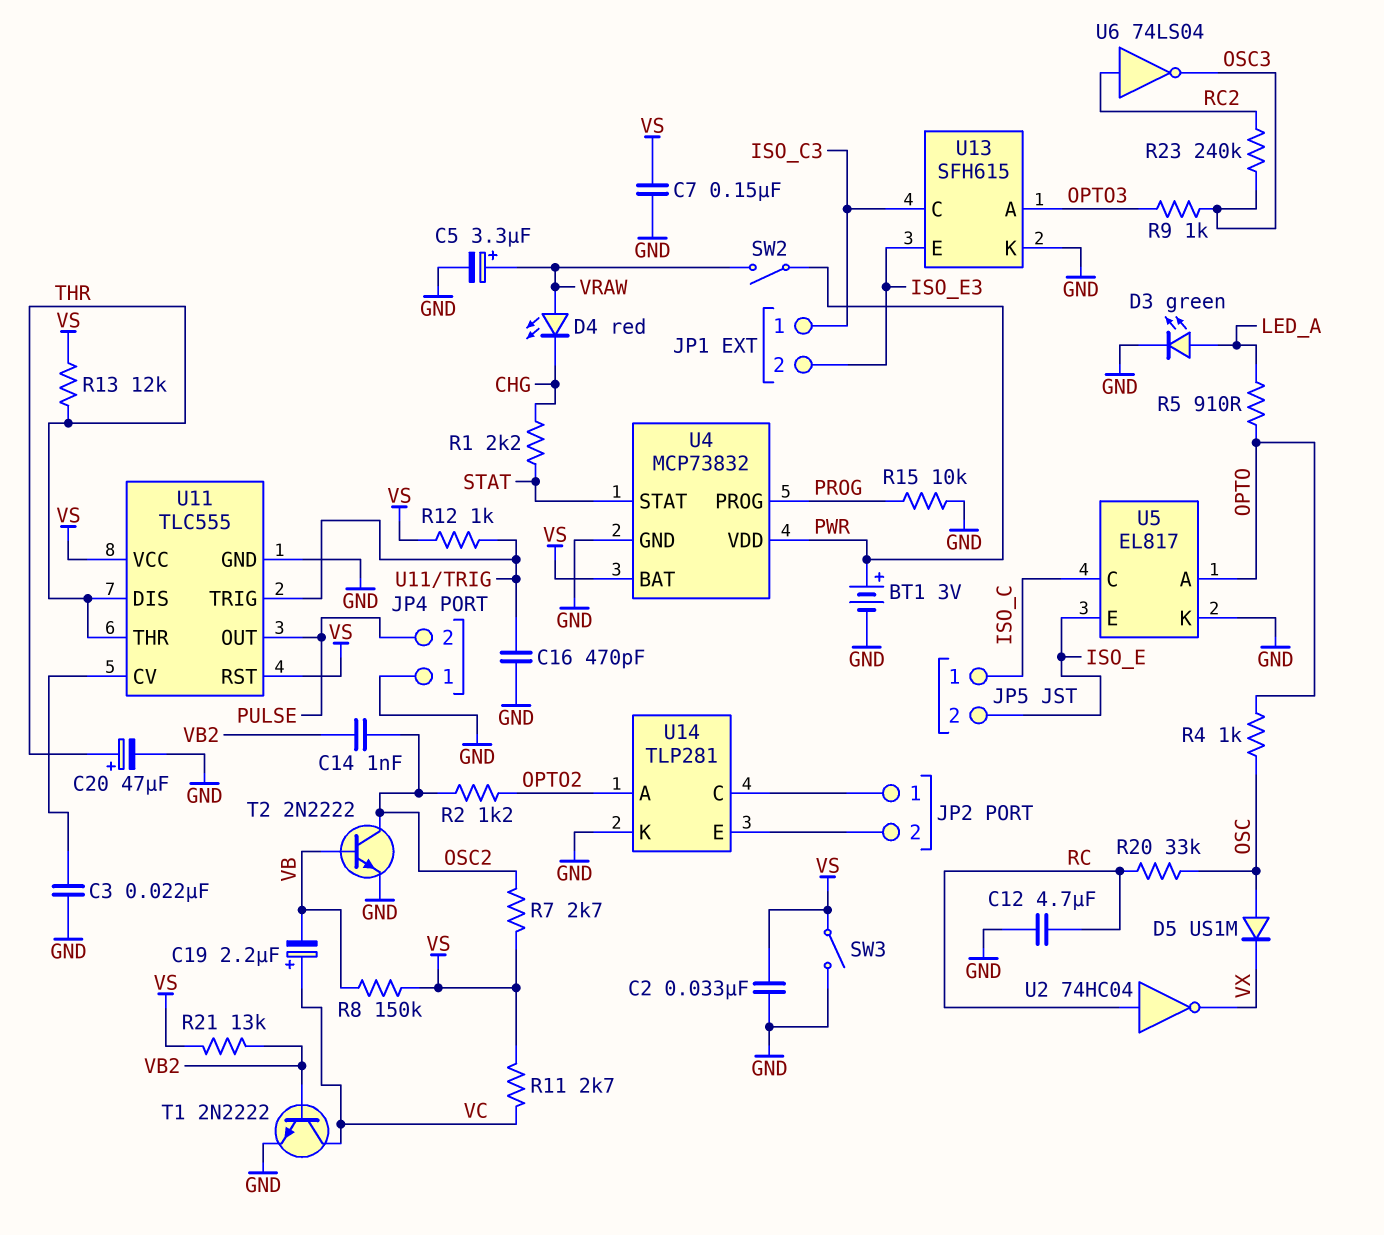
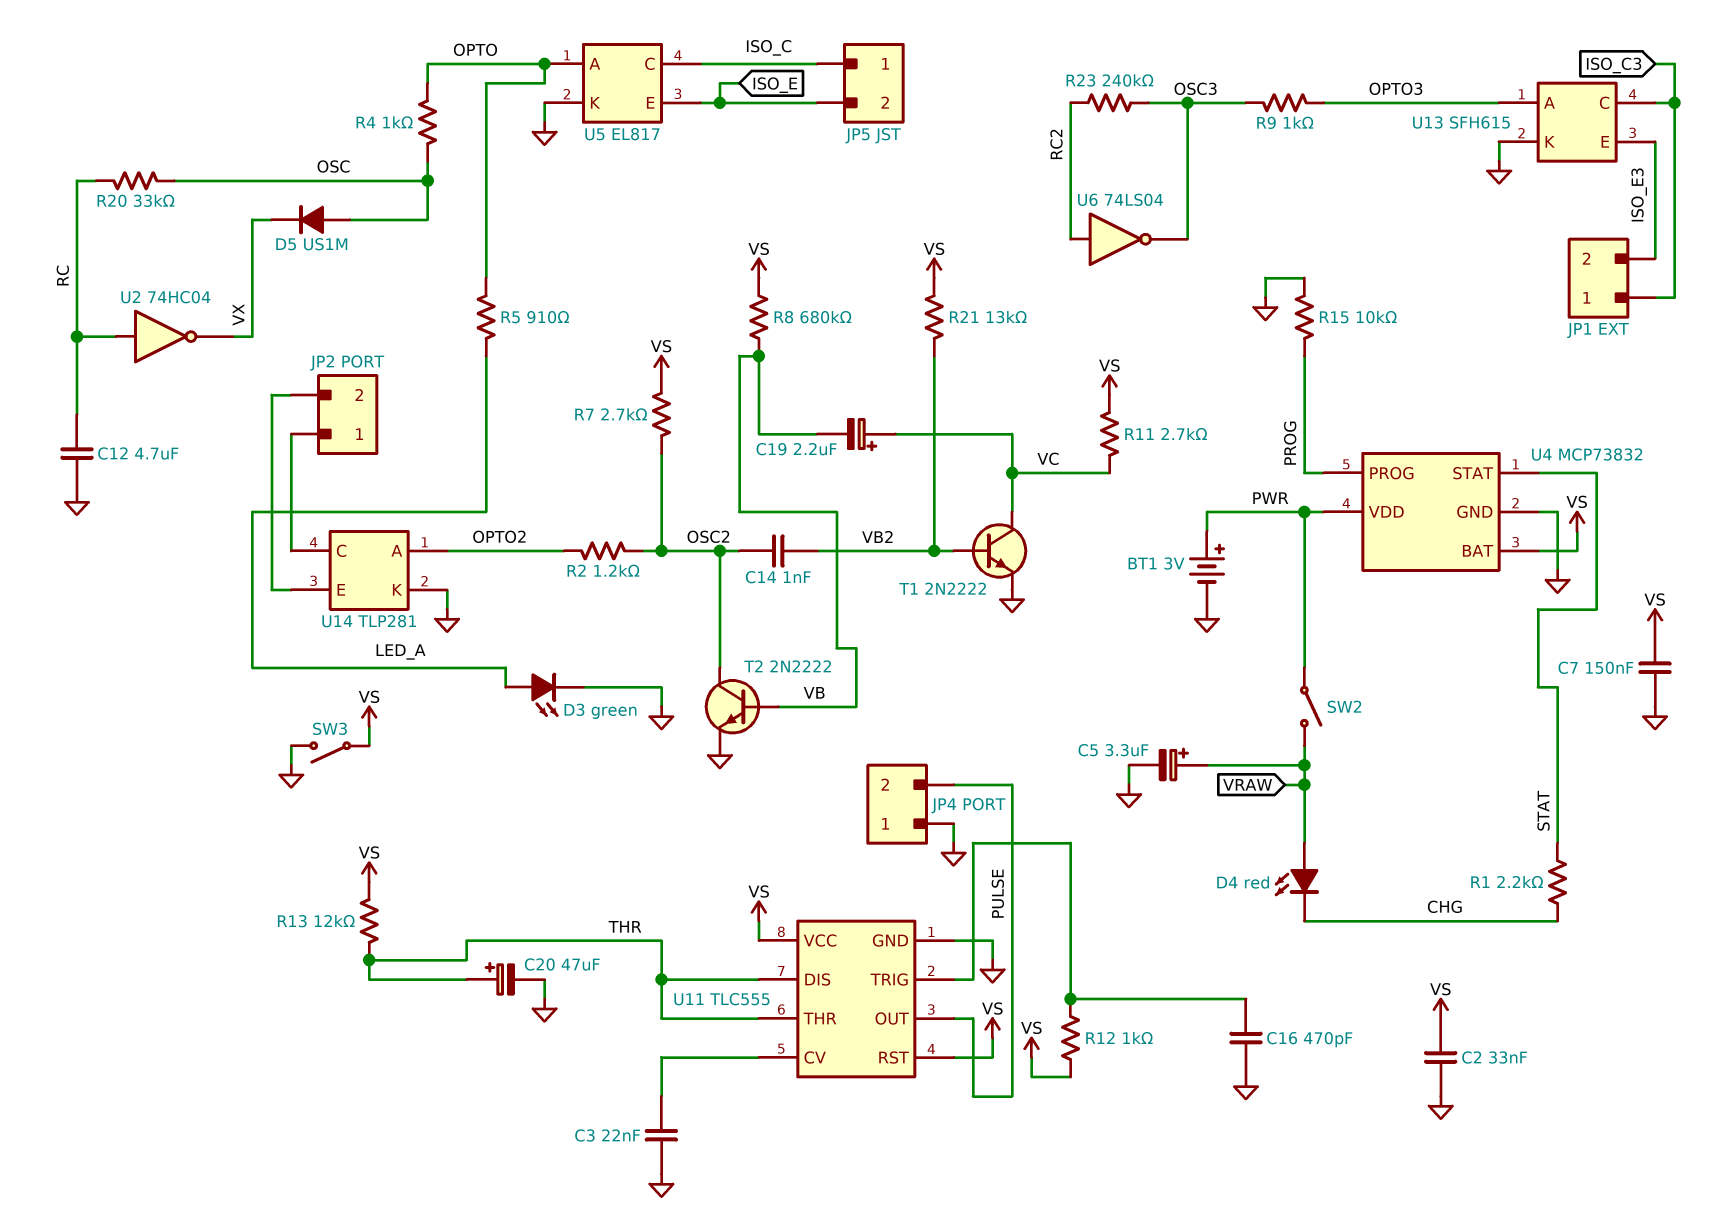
R8: 150k (VB, VS) -> 680k (VB, VS)

